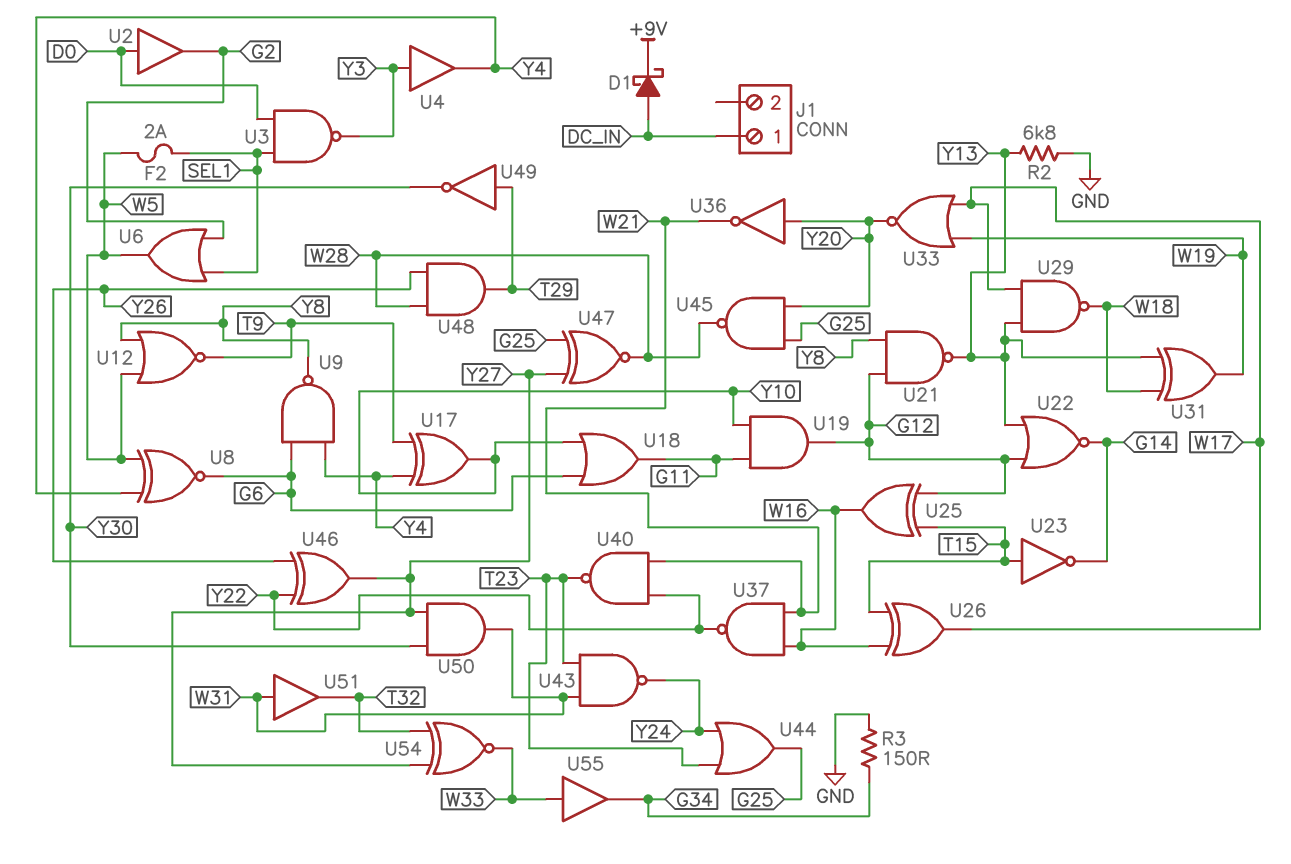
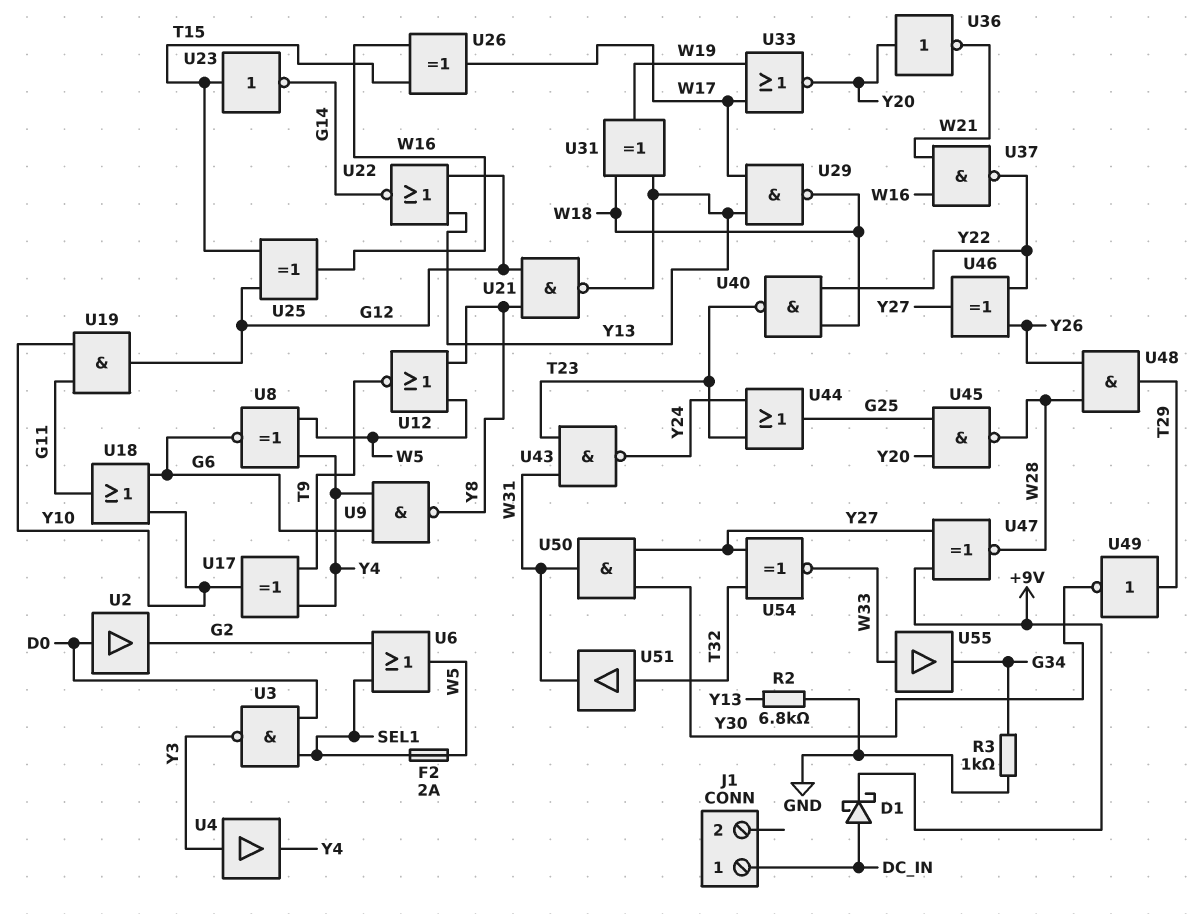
R3: 150 (G34, GND) -> 1k (G34, GND)
U40: NAND (in W21, in Y22, out T23) -> NAND (in W18, in Y22, out T23)
U47: XNOR (in G25, in Y27, out W28) -> XNOR (in +9V, in Y27, out W28)
U51: buffer (in W31, out T32) -> buffer (in T32, out W31)

